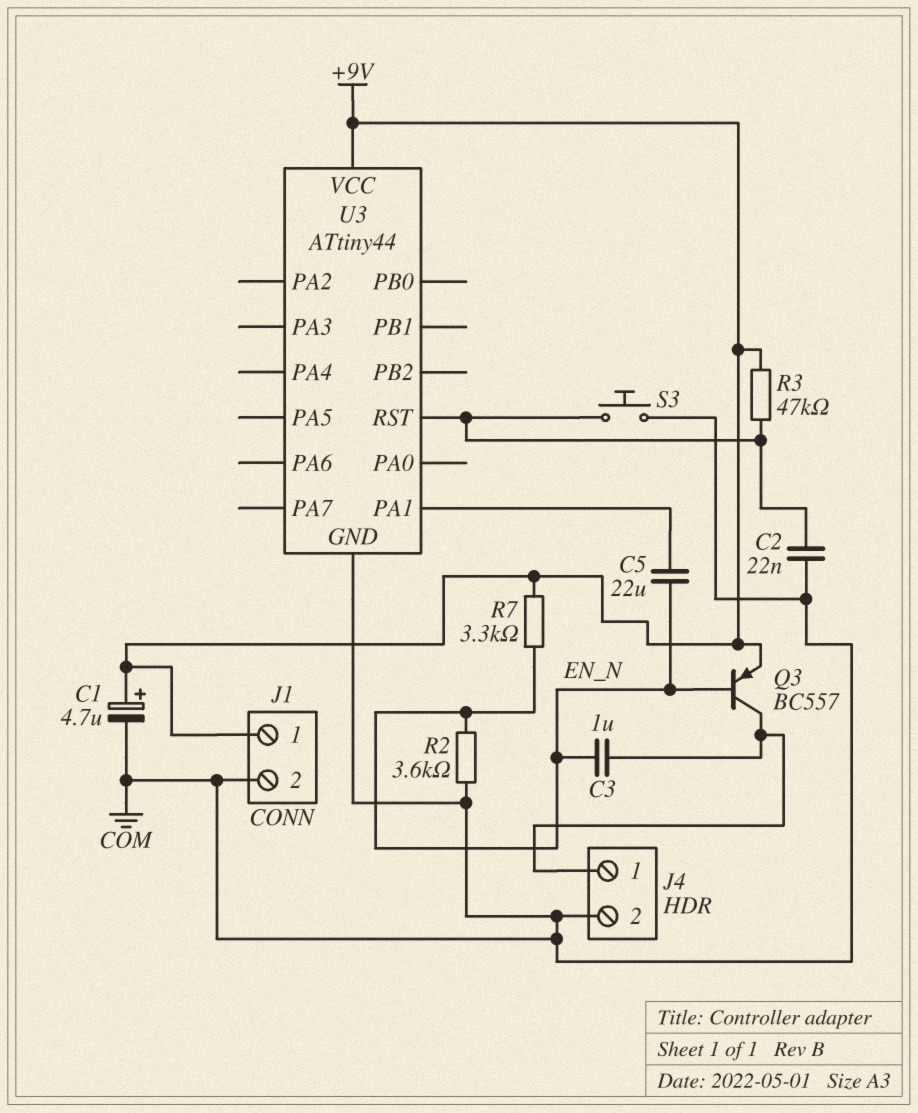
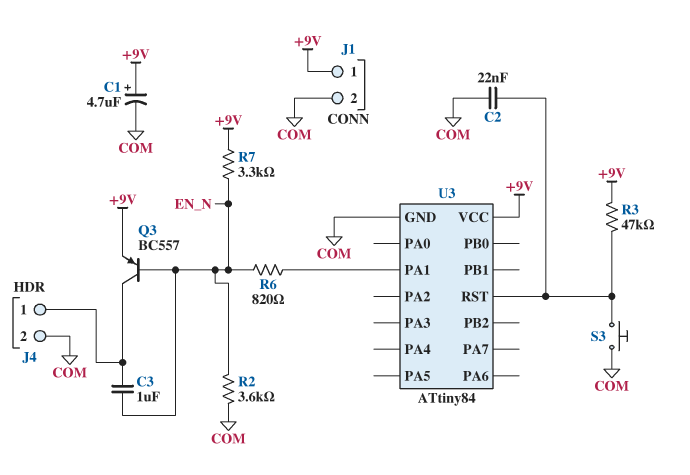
C5: 22uF (EN_N, U3/PA1) -> none
R6: none -> 820 (EN_N, U3/PA1)
U3: ATtiny44 -> ATtiny84

